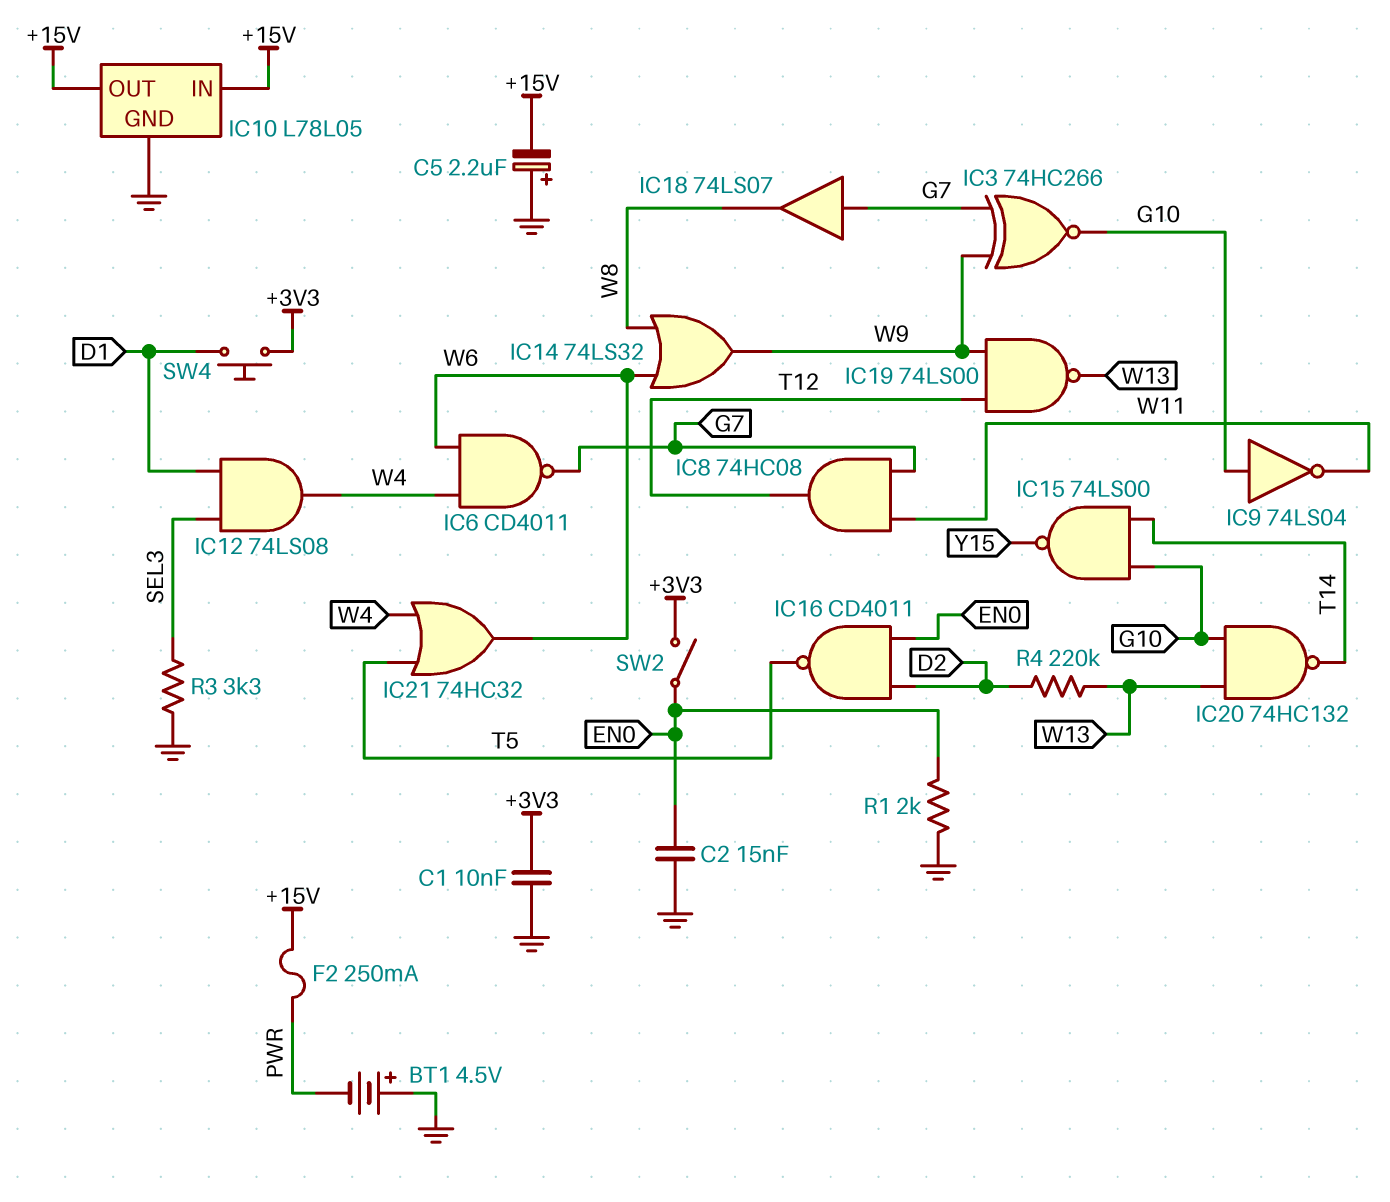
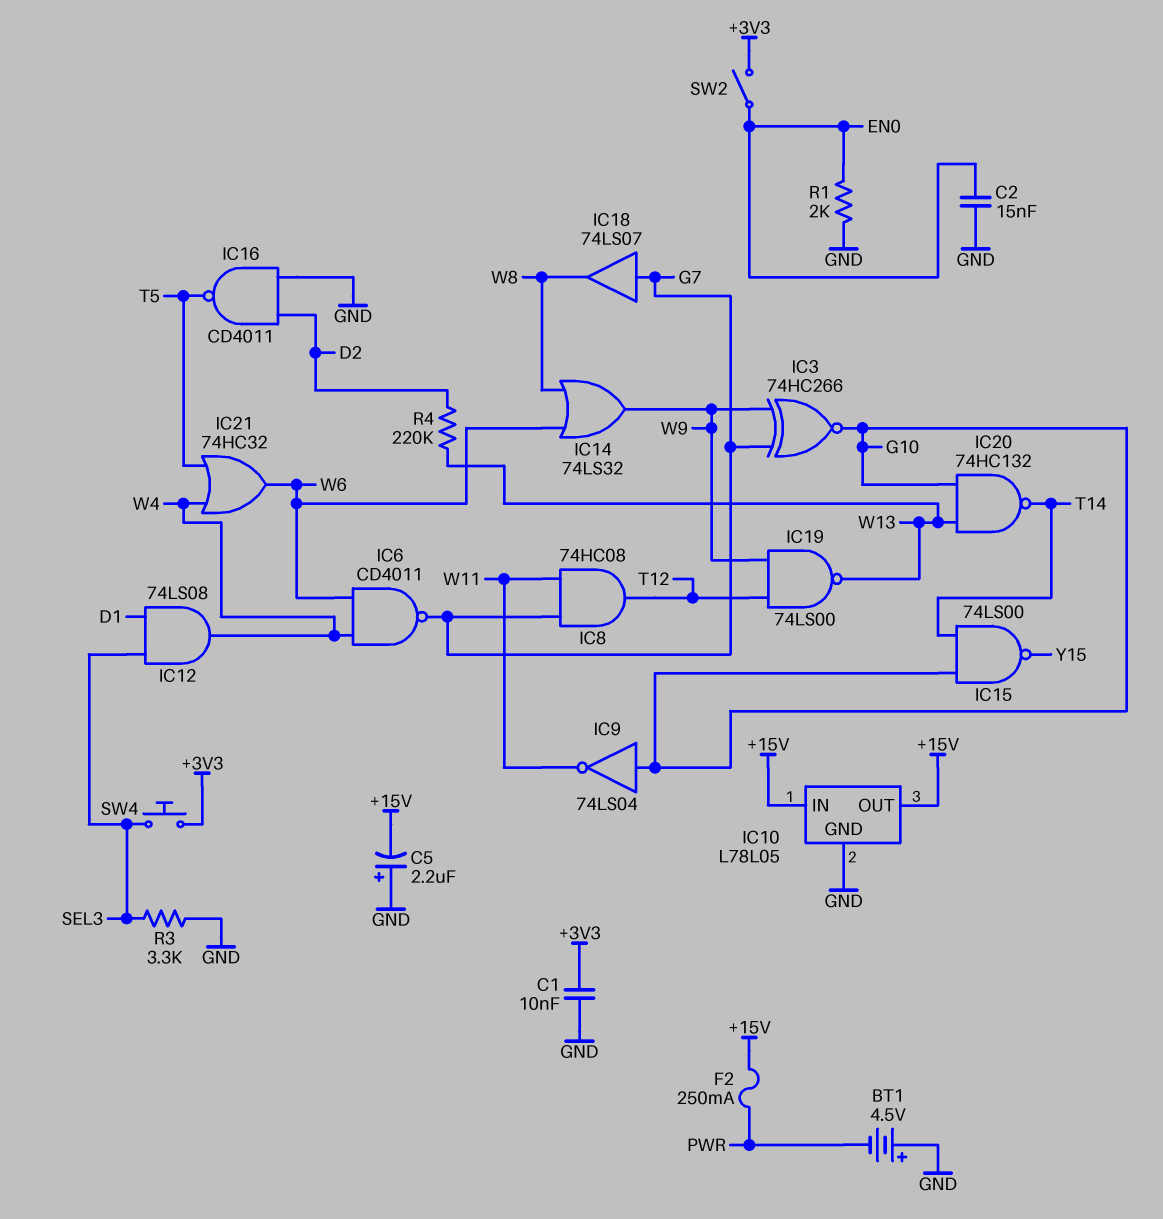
IC16: NAND CD4011 (in D2, in EN0, out T5) -> NAND CD4011 (in D2, in GND, out T5)
SW4: button (+3V3, D1) -> button (+3V3, SEL3)

